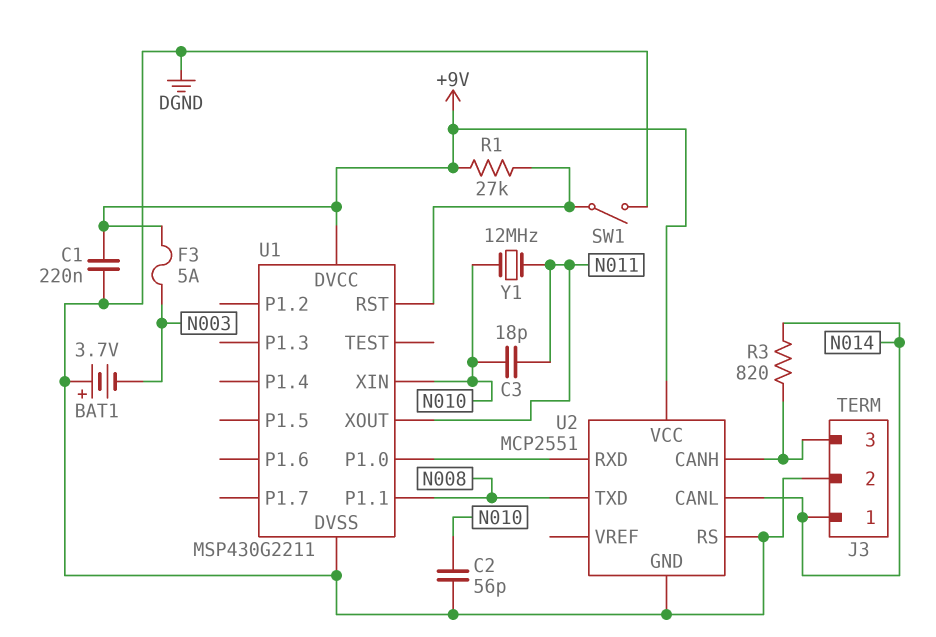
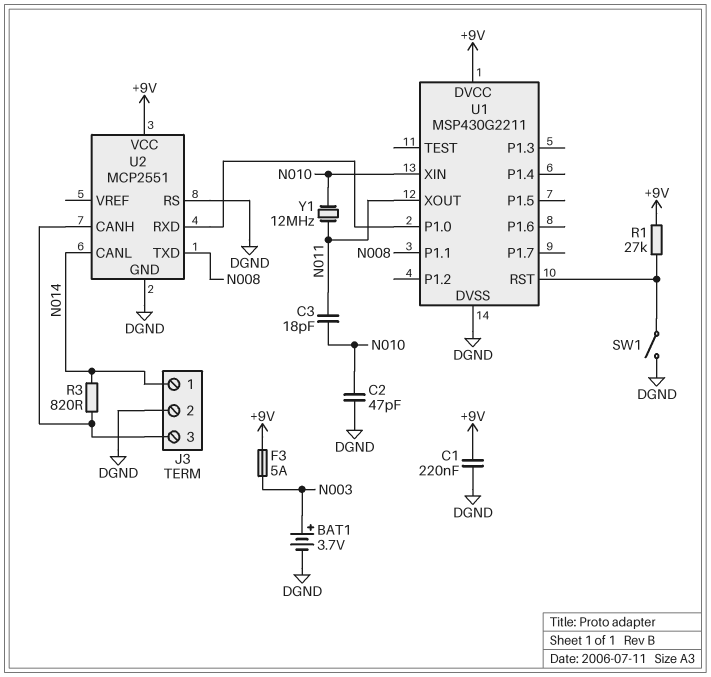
BAT1: 3.7V (plus DGND, minus N003) -> 3.7V (plus N003, minus DGND)
C2: 56pF (DGND, N010) -> 47pF (DGND, N010)

